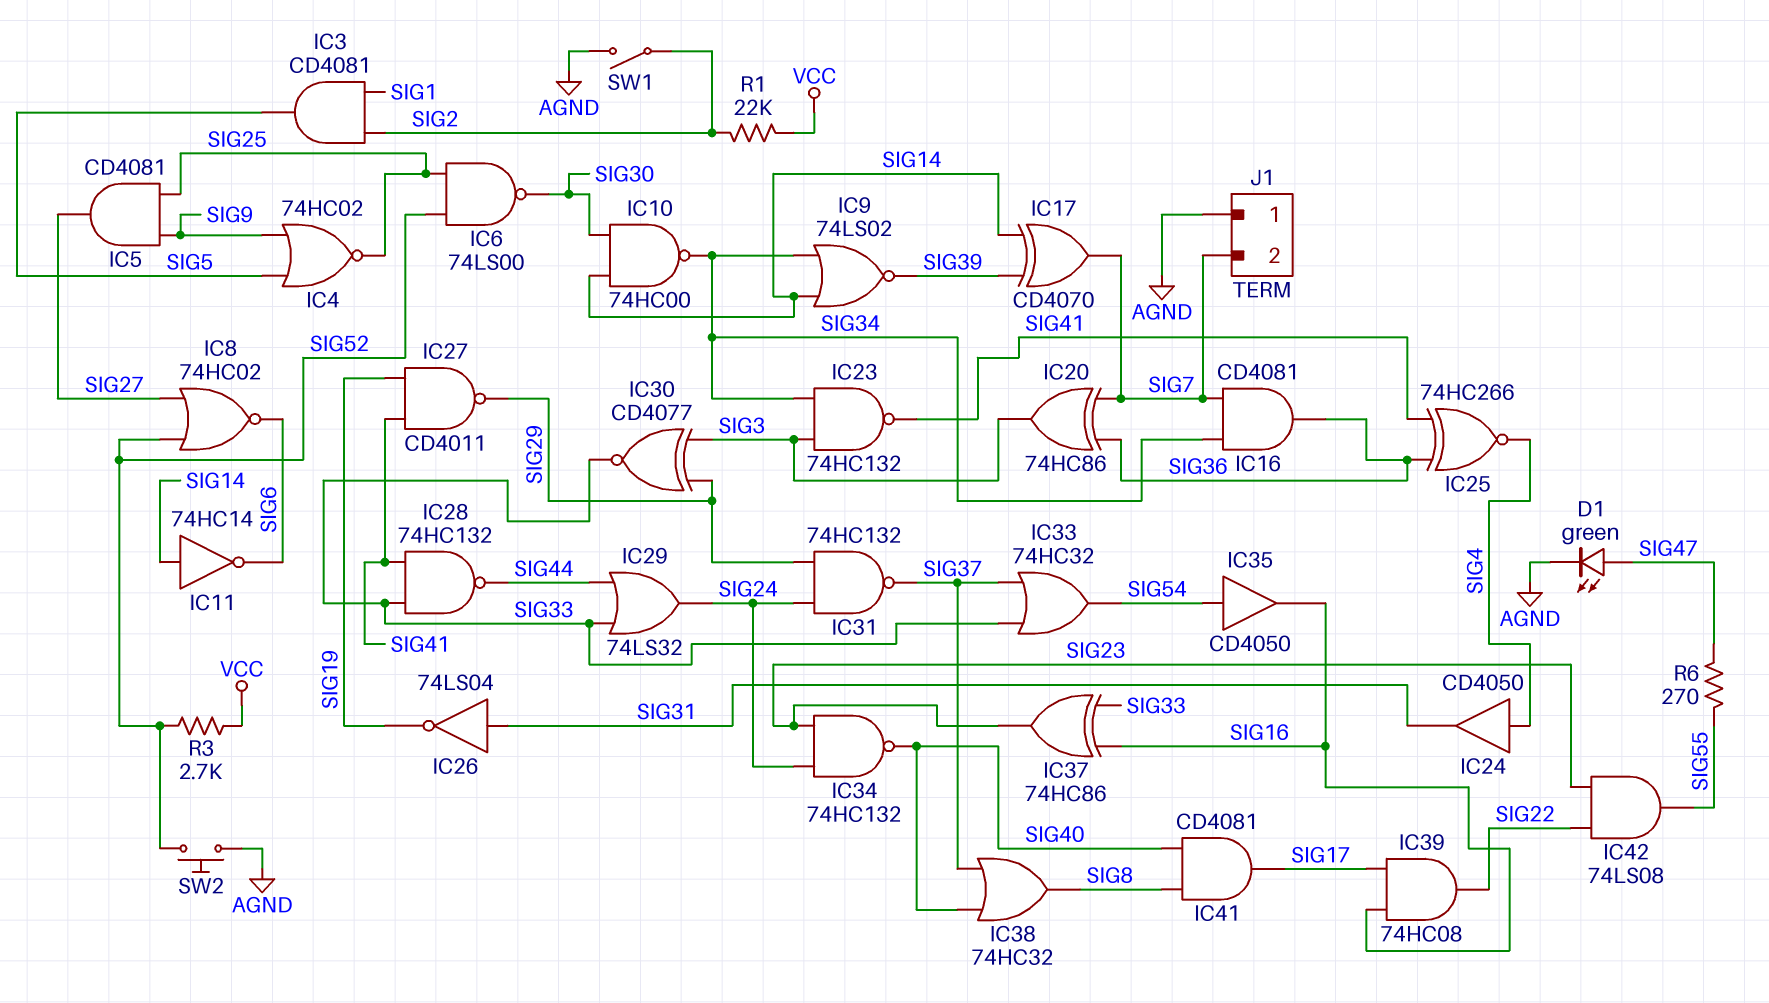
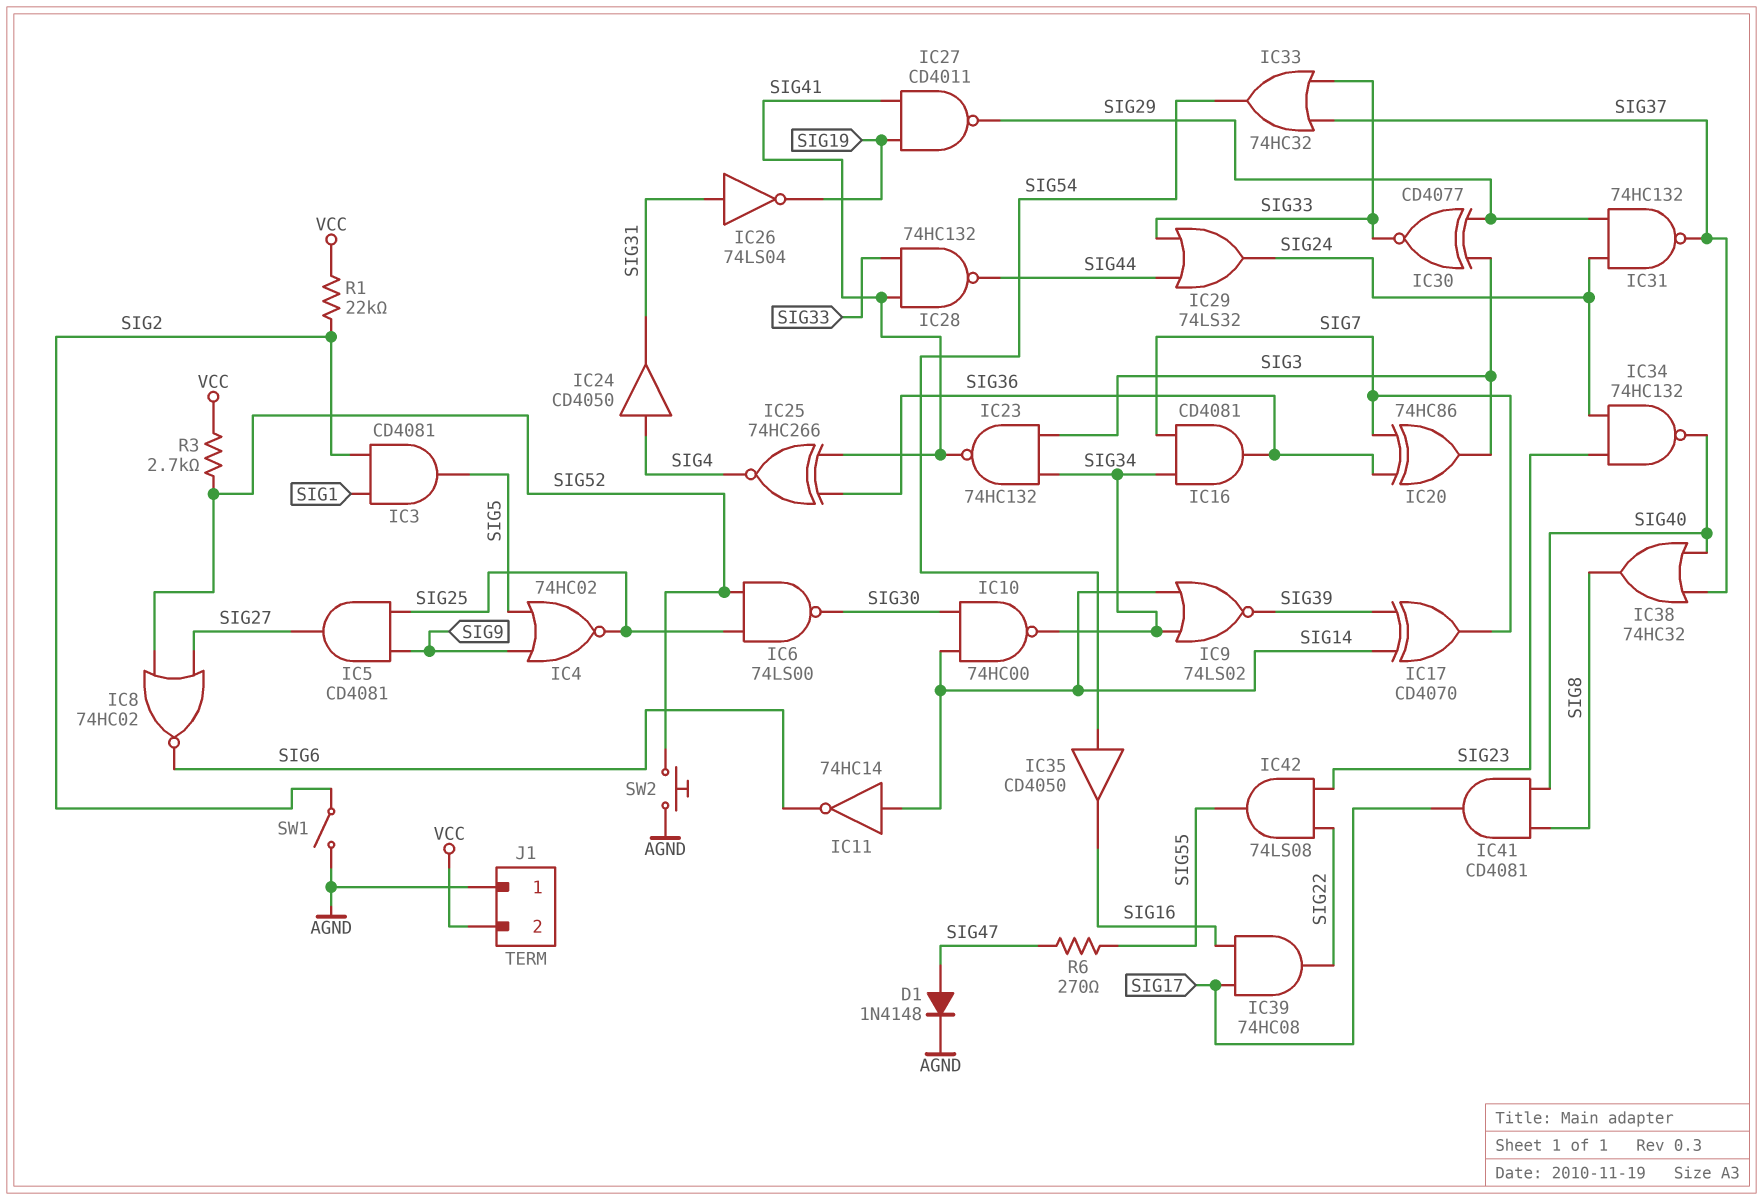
D1: LED green (A SIG47, K AGND) -> diode 1N4148 (A SIG47, K AGND)
IC37: XOR 74HC86 (in SIG16, in SIG33, out SIG23) -> none
J1 pin 2: SIG7 -> VCC

